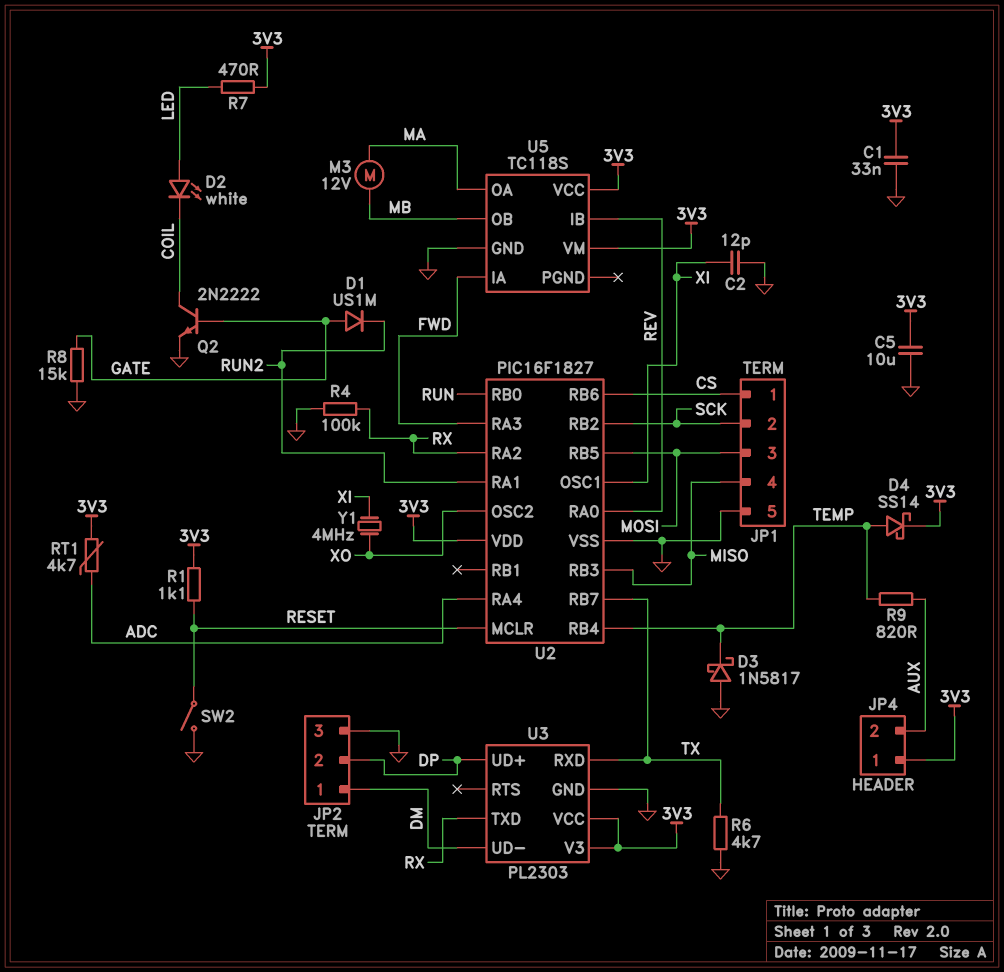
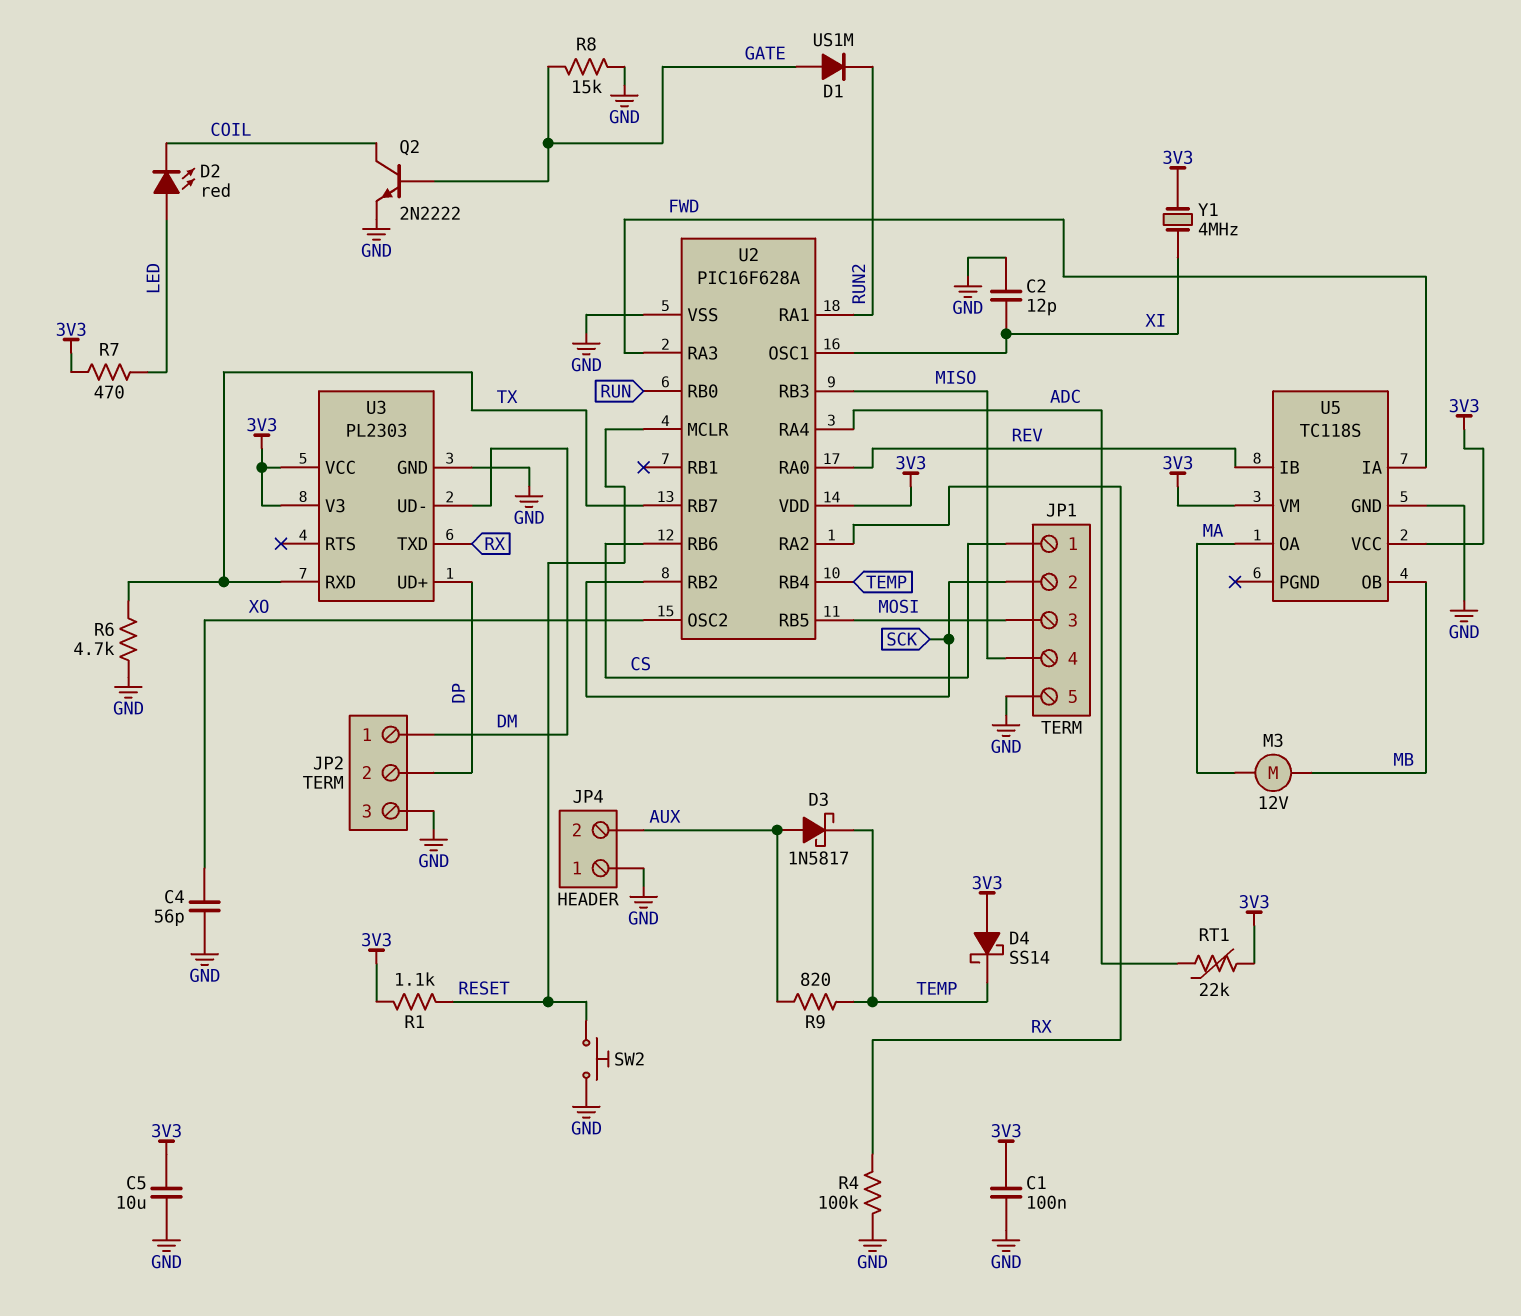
C1: 33nF (3V3, GND) -> 100nF (3V3, GND)
C4: none -> 56pF (GND, XO)
D2: LED white (A LED, K COIL) -> LED red (A LED, K COIL)
D3: schottky 1N5817 (A GND, K TEMP) -> schottky 1N5817 (A AUX, K TEMP)
D4: schottky SS14 (A TEMP, K 3V3) -> schottky SS14 (A 3V3, K TEMP)
JP4 pin 1: 3V3 -> GND
RT1: 4.7k (3V3, ADC) -> 22k (3V3, ADC)
SW2: switch (GND, RESET) -> button (GND, RESET)
U2: PIC16F1827 -> PIC16F628A
Y1: 4MHz (XI, XO) -> 4MHz (3V3, XI)

